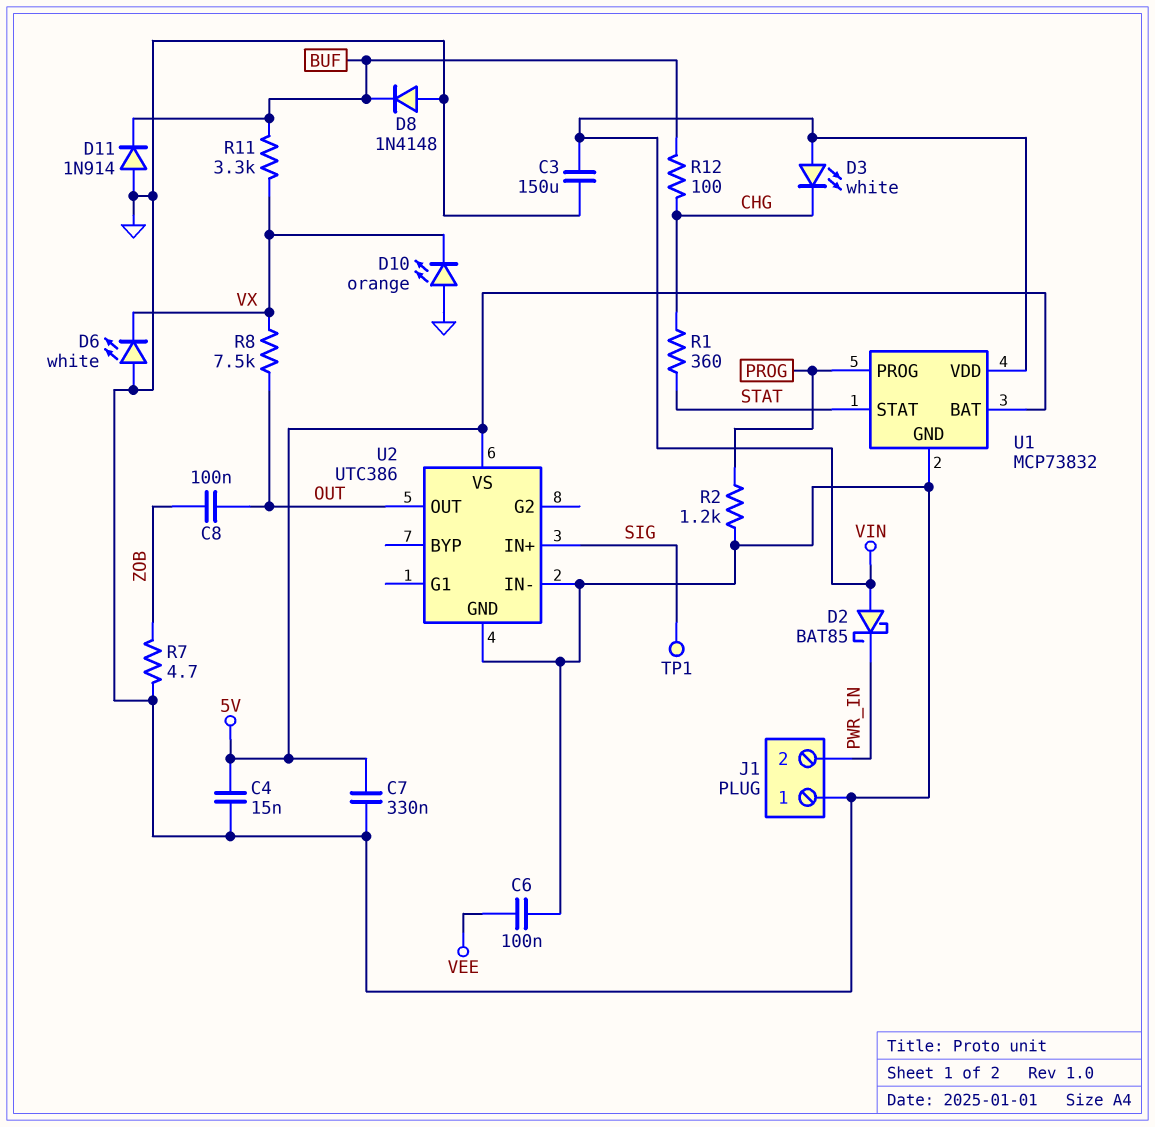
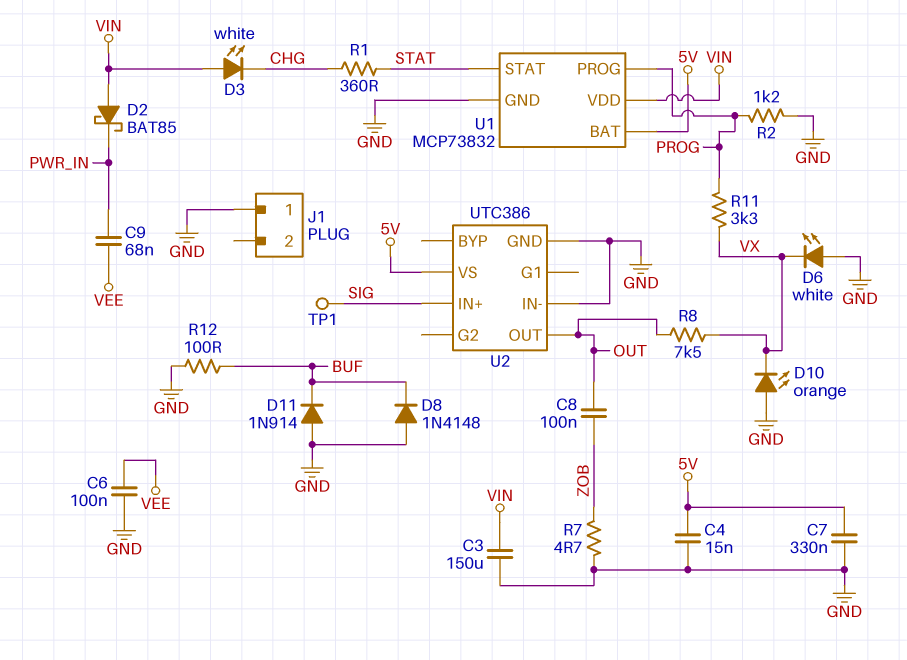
C9: none -> 68nF (PWR_IN, VEE)
J1 pin 2: PWR_IN -> none
R11: 3.3k (BUF, VX) -> 3.3k (PROG, VX)
R12: 100 (BUF, CHG) -> 100 (BUF, GND)

